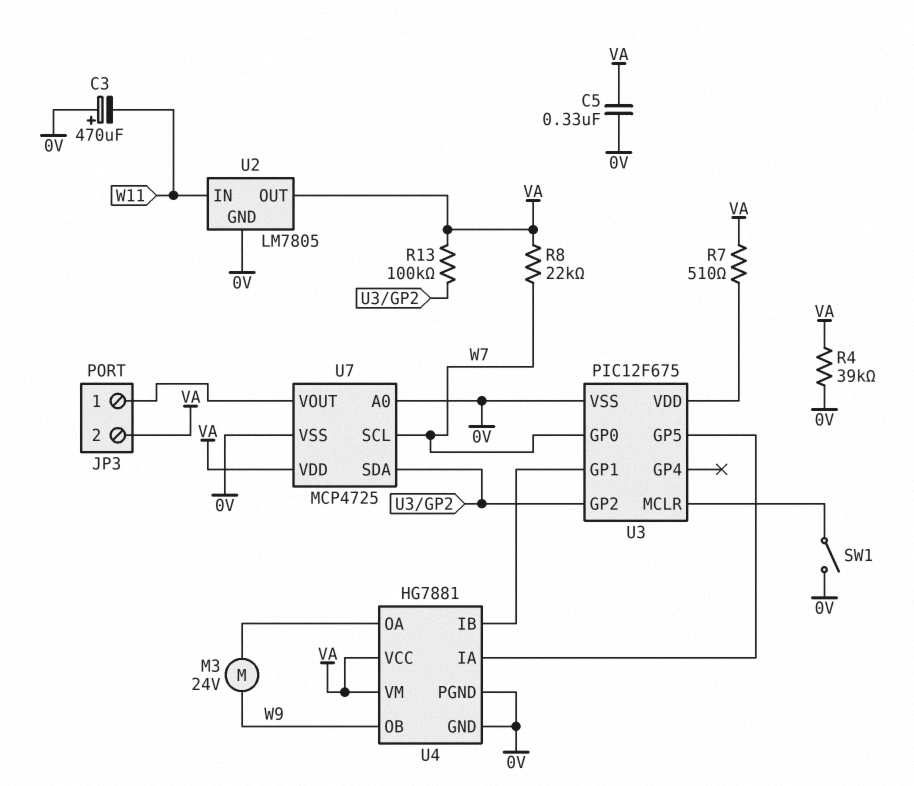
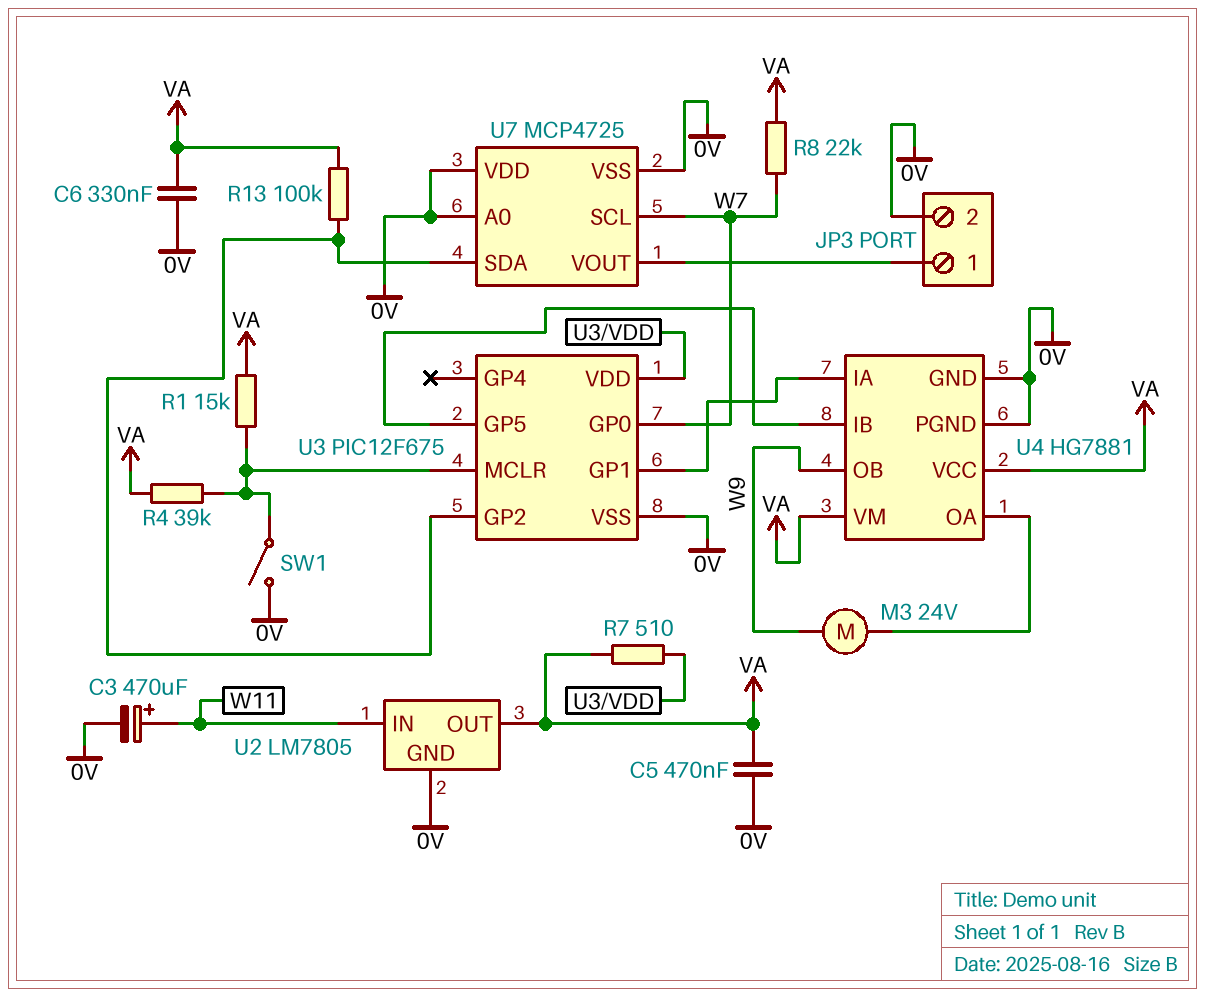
C3: 470uF (plus 0V, minus W11) -> 470uF (plus W11, minus 0V)
C5: 330nF (0V, VA) -> 470nF (0V, VA)
C6: none -> 330nF (0V, VA)
JP3 pin 2: VA -> 0V
R1: none -> 15k (U3/MCLR, VA)
R4: 39k (0V, VA) -> 39k (U3/MCLR, VA)
U4 pin IA: U3/GP5 -> U3/GP1
U4 pin IB: U3/GP1 -> U3/GP5
U7 pin VDD: VA -> 0V

